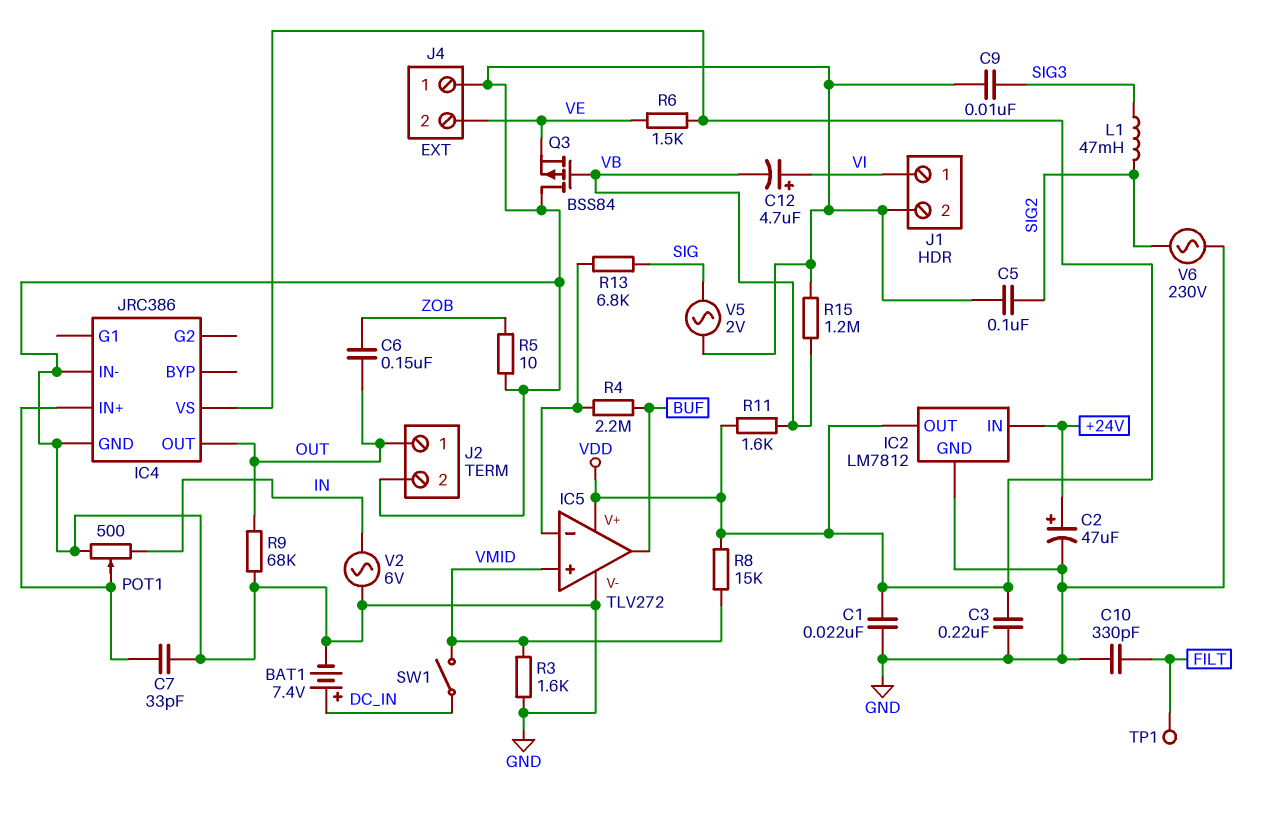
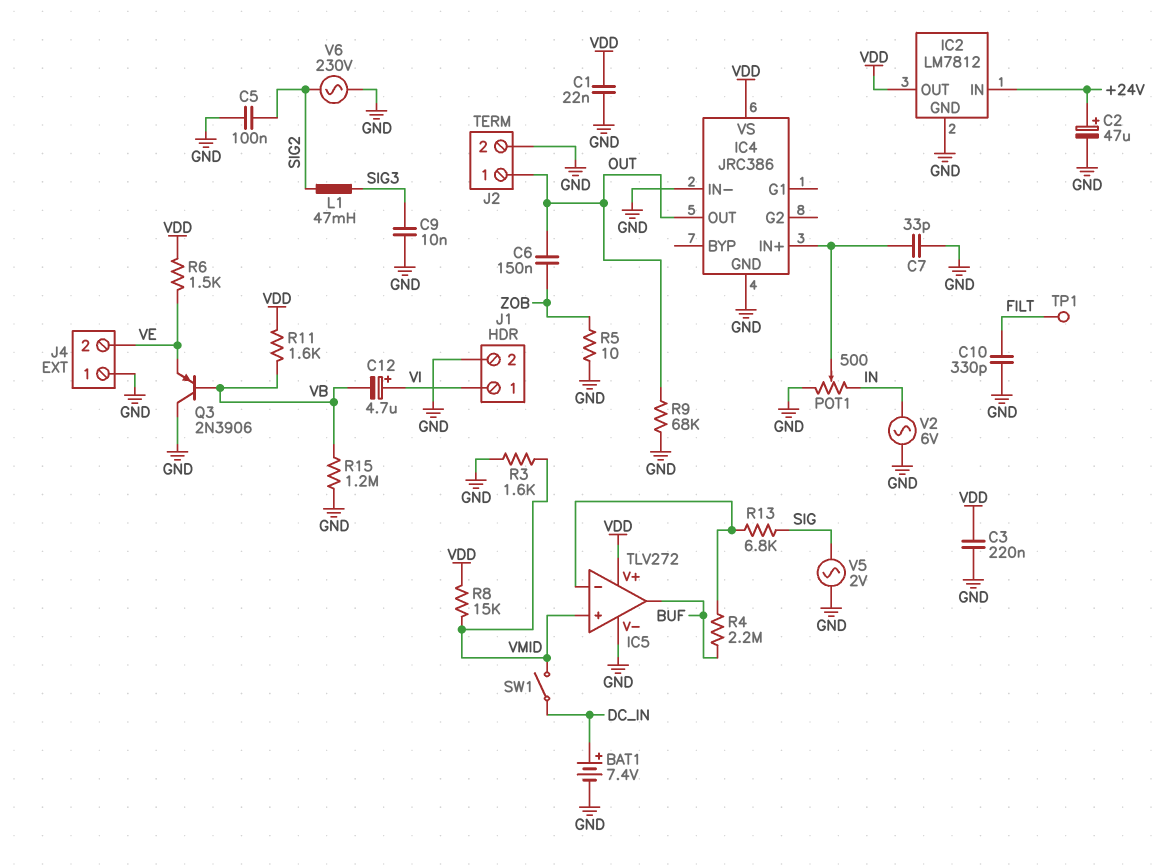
Q3: PMOS BSS84 (G VB, D GND, S VE) -> PNP 2N3906 (B VB, C GND, E VE)

